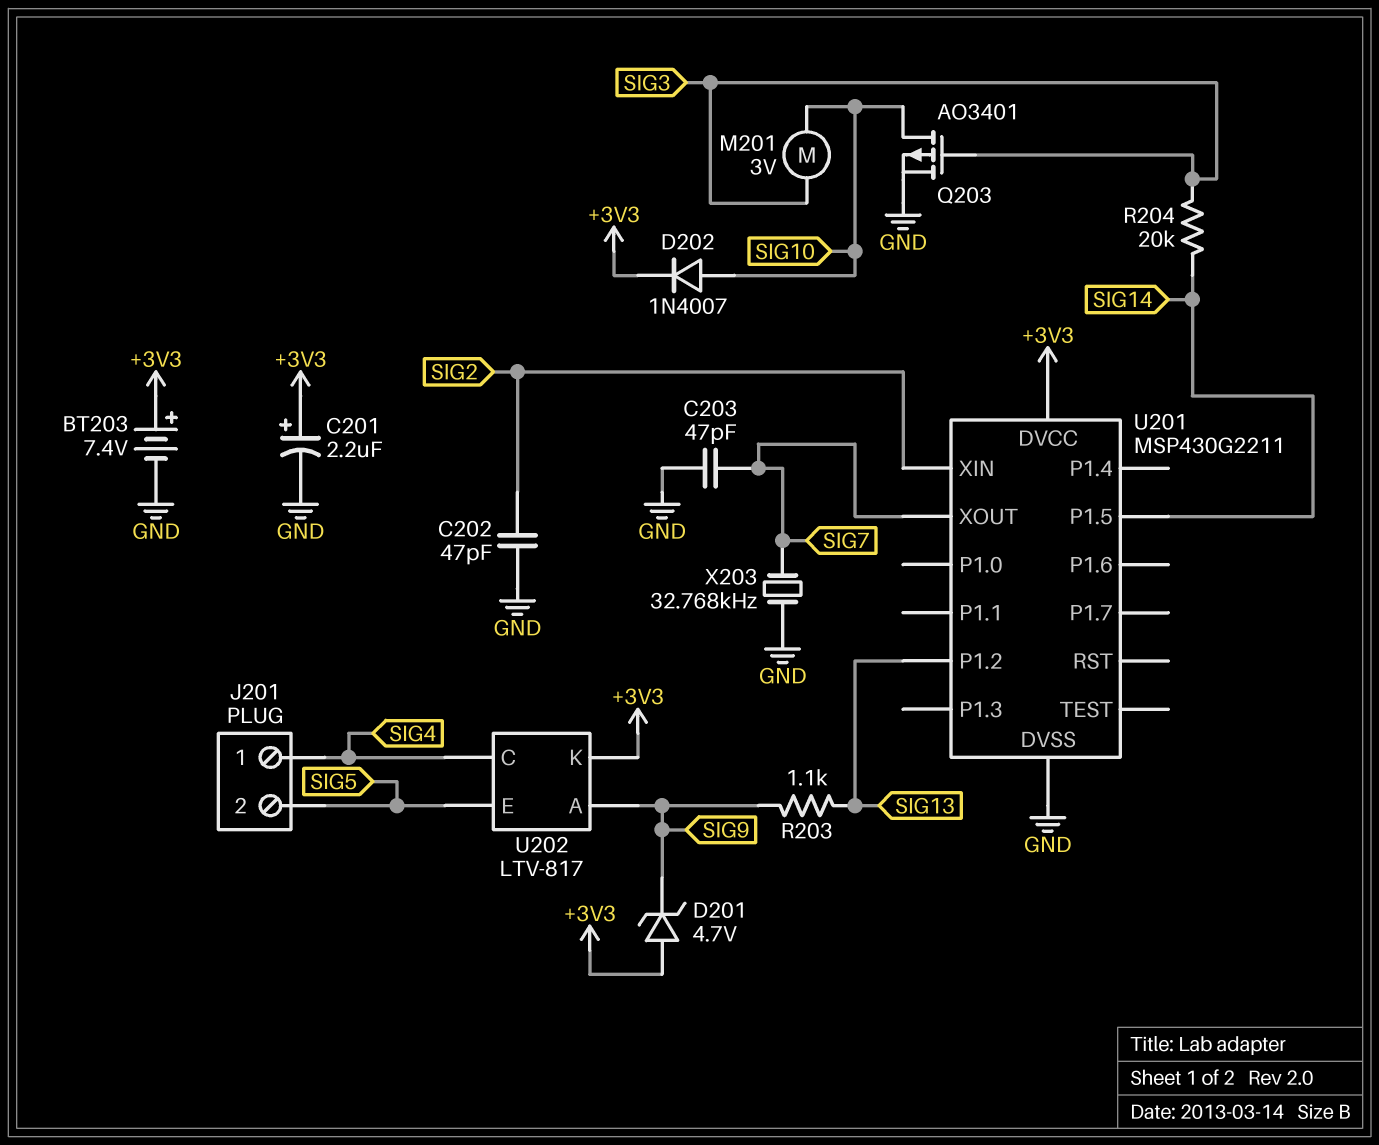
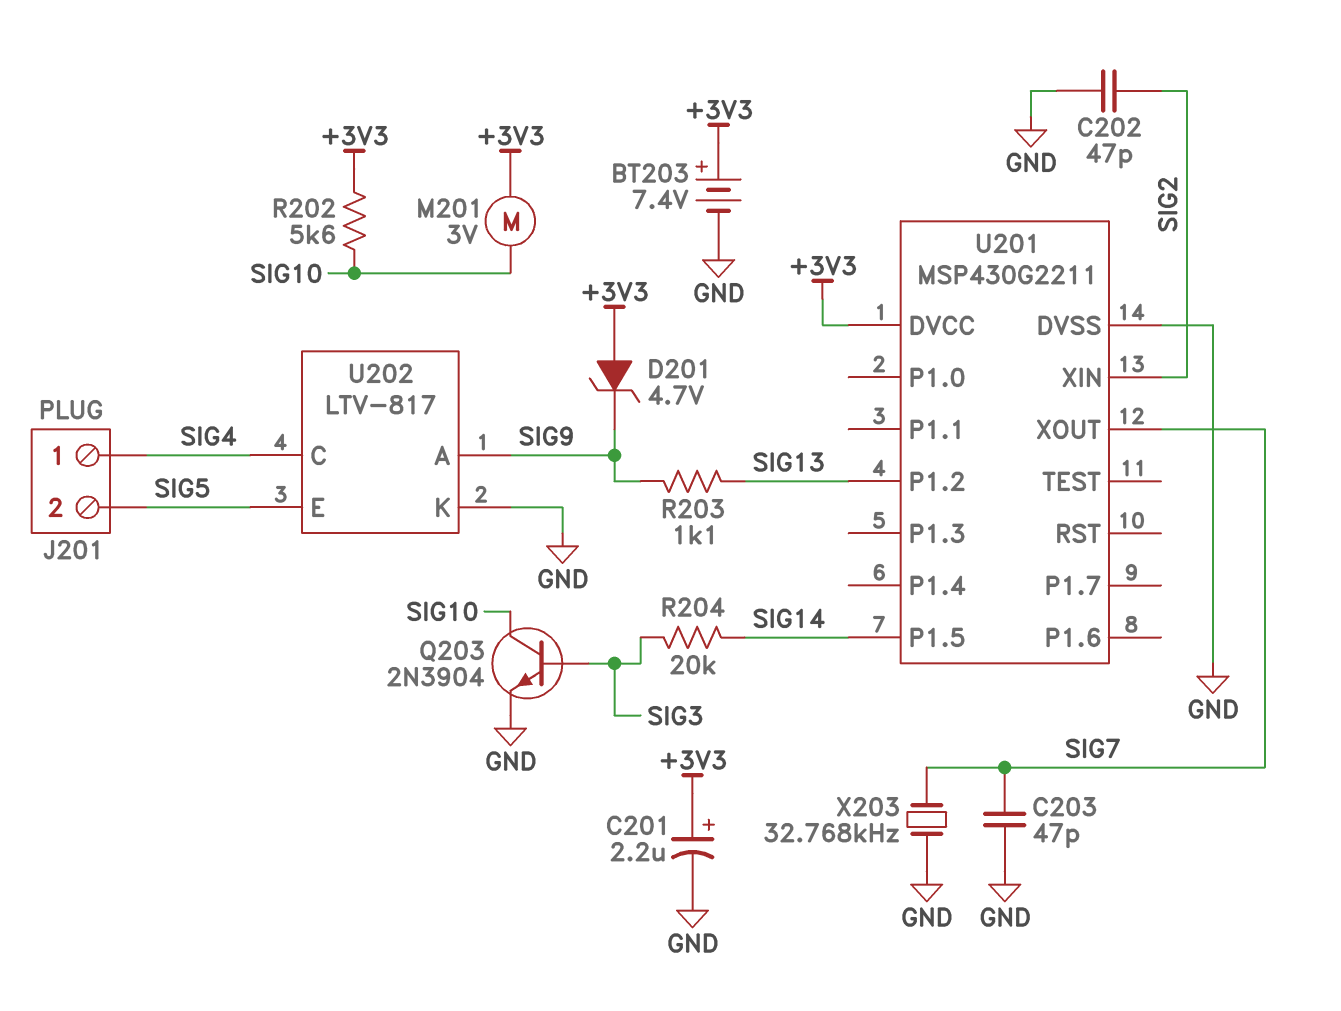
D202: diode 1N4007 (A SIG10, K +3V3) -> none
M201: motor 3V (SIG3, SIG10) -> motor 3V (+3V3, SIG10)
Q203: PMOS AO3401 (G SIG3, D SIG10, S GND) -> NPN 2N3904 (B SIG3, C SIG10, E GND)
R202: none -> 5.6k (+3V3, SIG10)
U202 pin K: +3V3 -> GND

